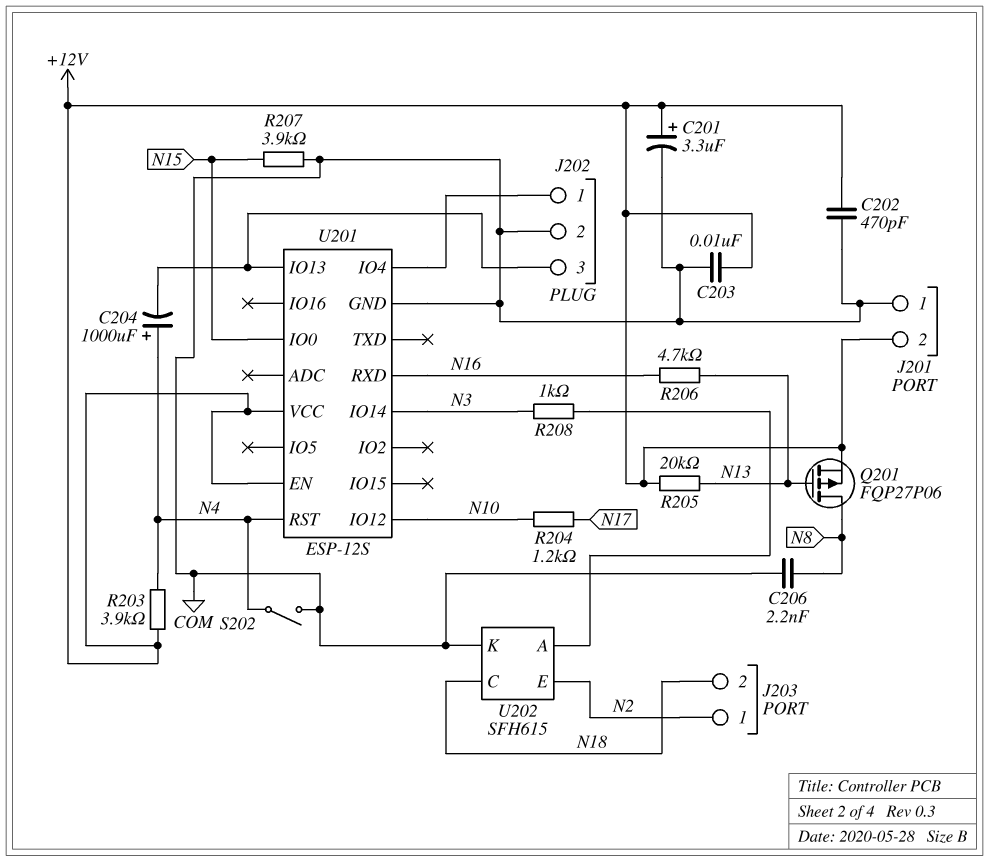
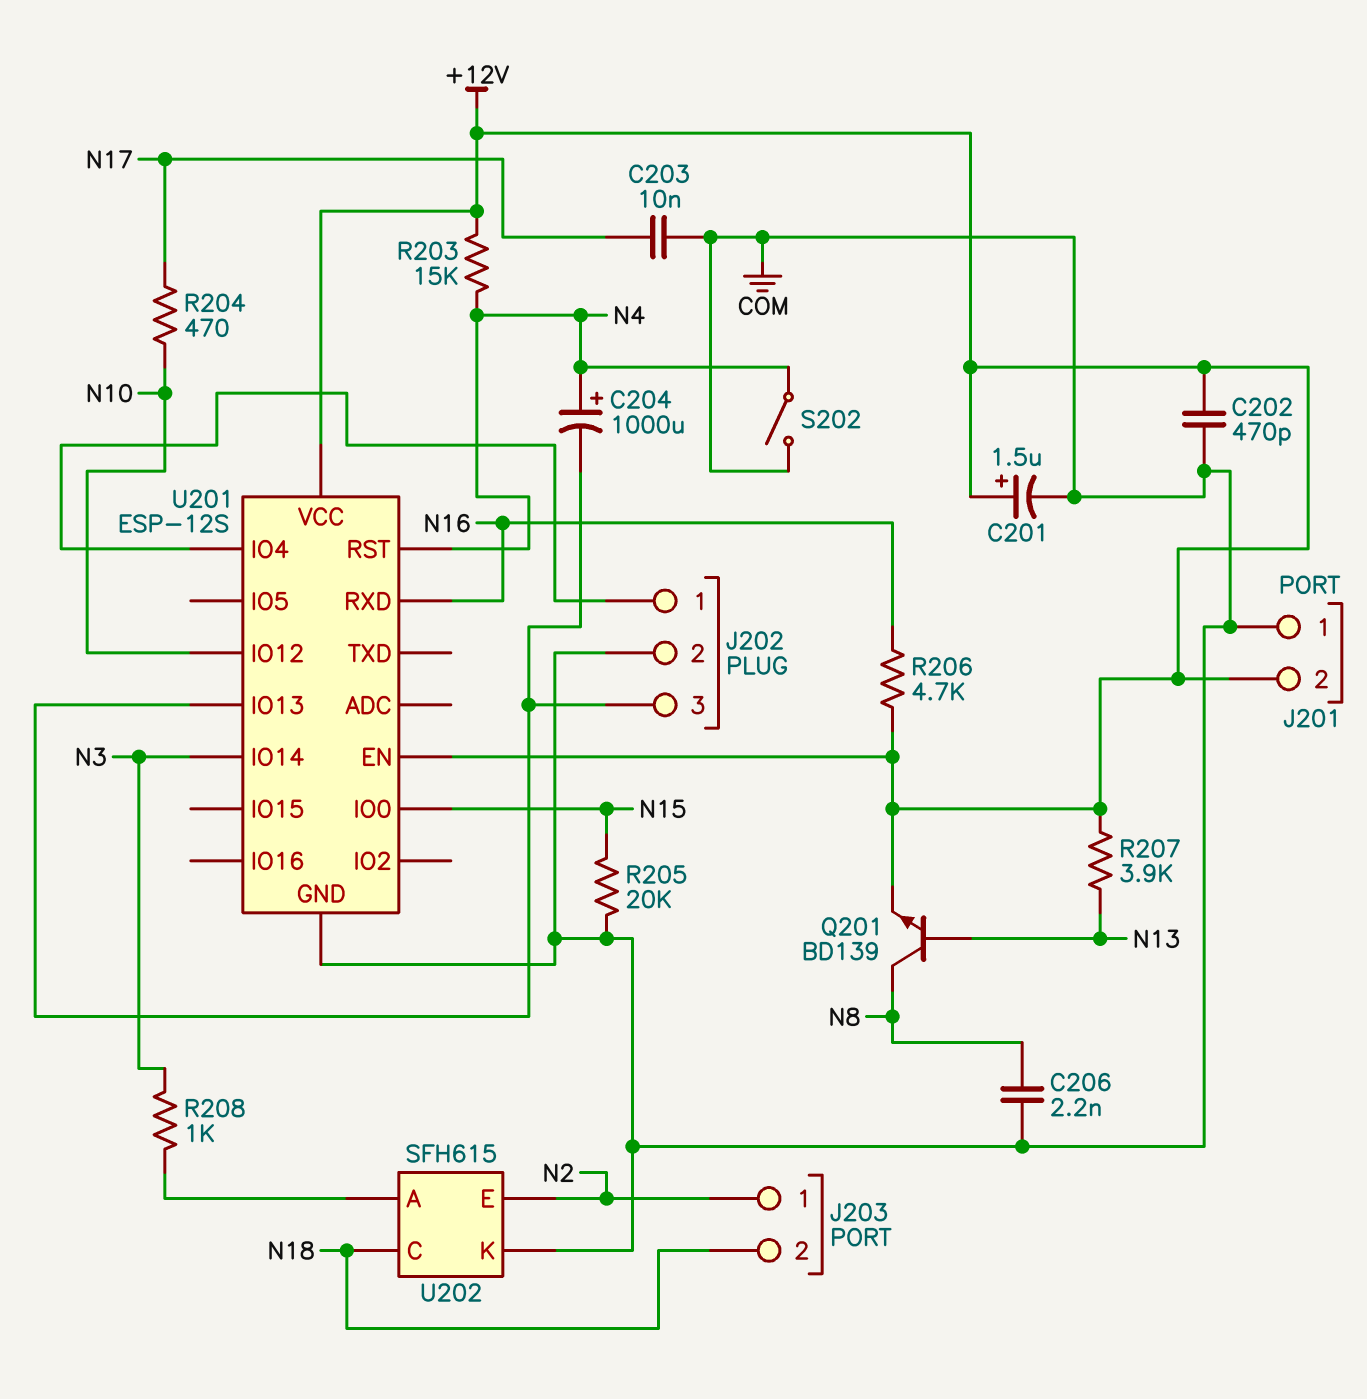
C201: 3.3uF (plus +12V, minus COM) -> 1.5uF (plus +12V, minus COM)
C203: 10nF (+12V, COM) -> 10nF (COM, N17)
Q201: PMOS FQP27P06 (G N13, D N8, S +12V) -> NPN BD139 (B N13, C N8, E +12V)
R203: 3.9k (+12V, N4) -> 15k (+12V, N4)
R204: 1.2k (N10, N17) -> 470 (N10, N17)
R205: 20k (+12V, N13) -> 20k (COM, N15)
R206: 4.7k (N13, N16) -> 4.7k (+12V, N16)
R207: 3.9k (COM, N15) -> 3.9k (+12V, N13)

